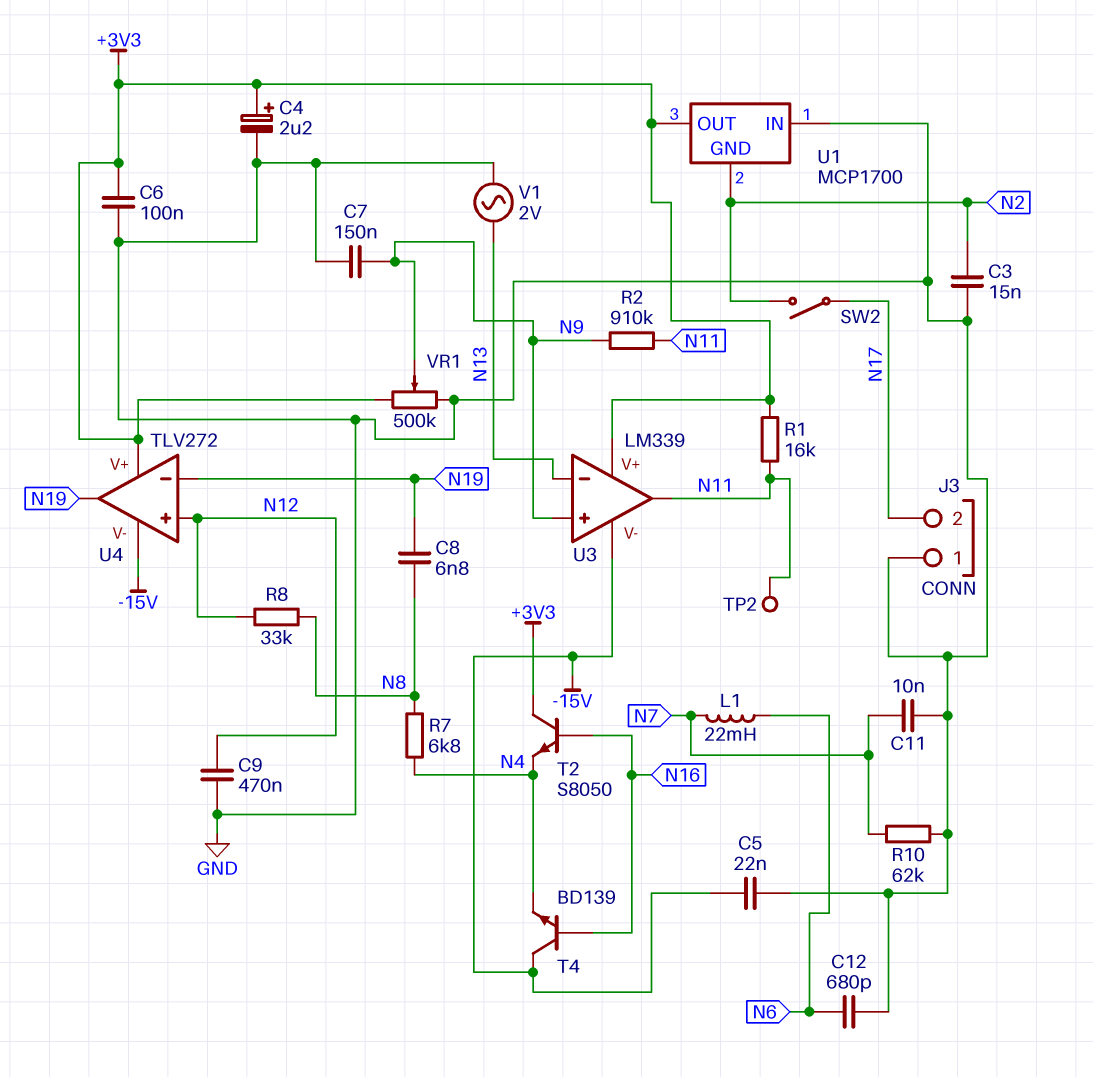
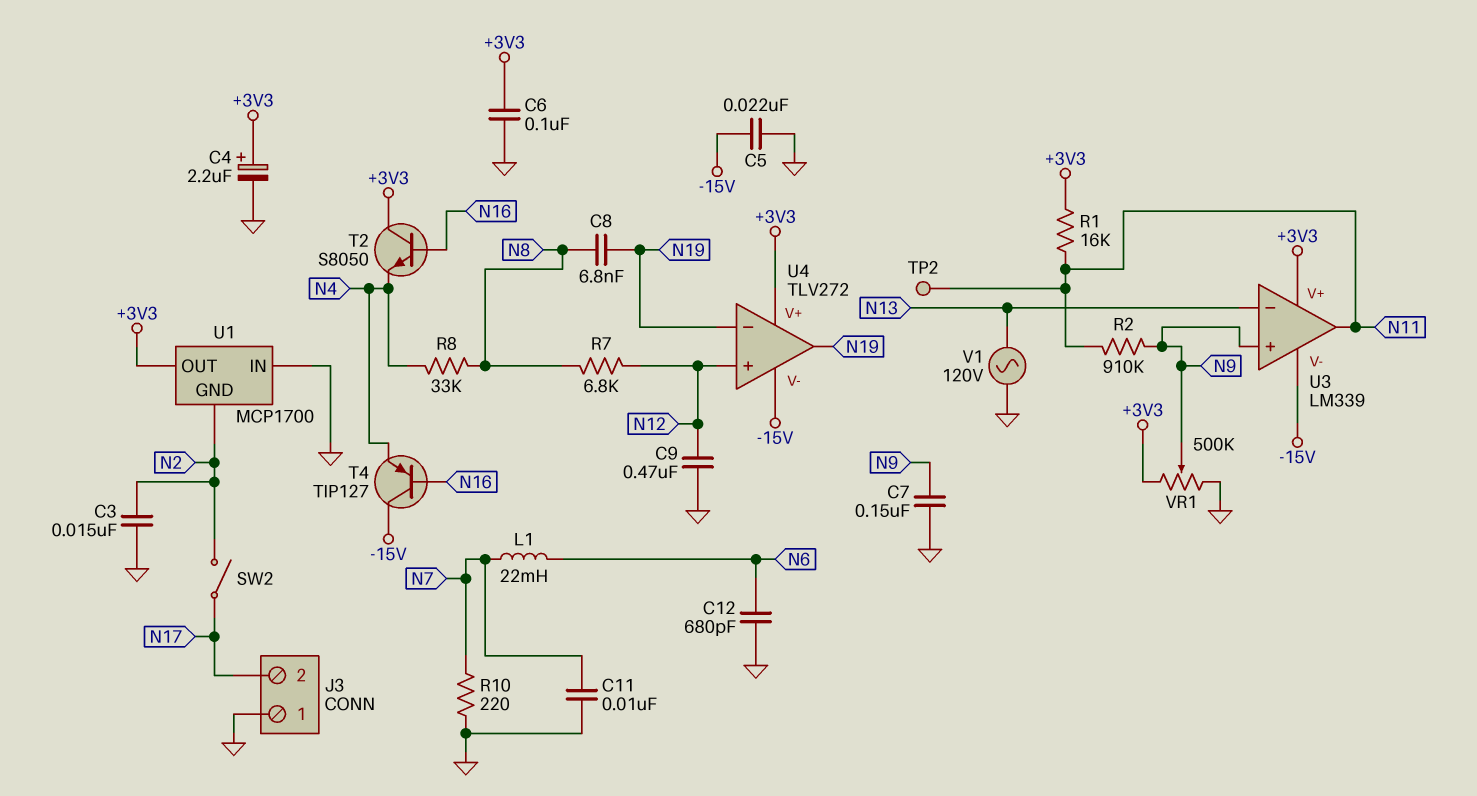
R7: 6.8k (N4, N8) -> 6.8k (N8, N12)
R8: 33k (N8, N12) -> 33k (N4, N8)
R10: 62k (GND, N7) -> 220 (GND, N7)
T4: NPN BD139 (B N16, C -15V, E N4) -> PNP TIP127 (B N16, C -15V, E N4)
V1: AC 2V (GND, N13) -> AC 120V (GND, N13)

